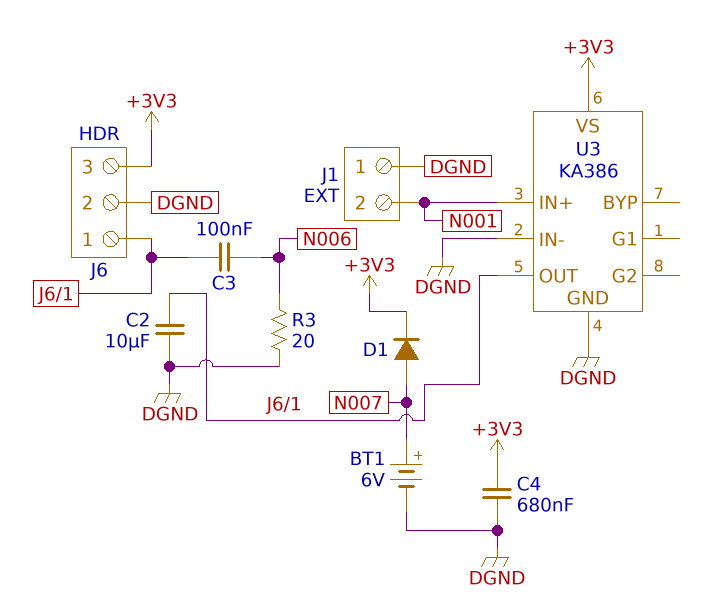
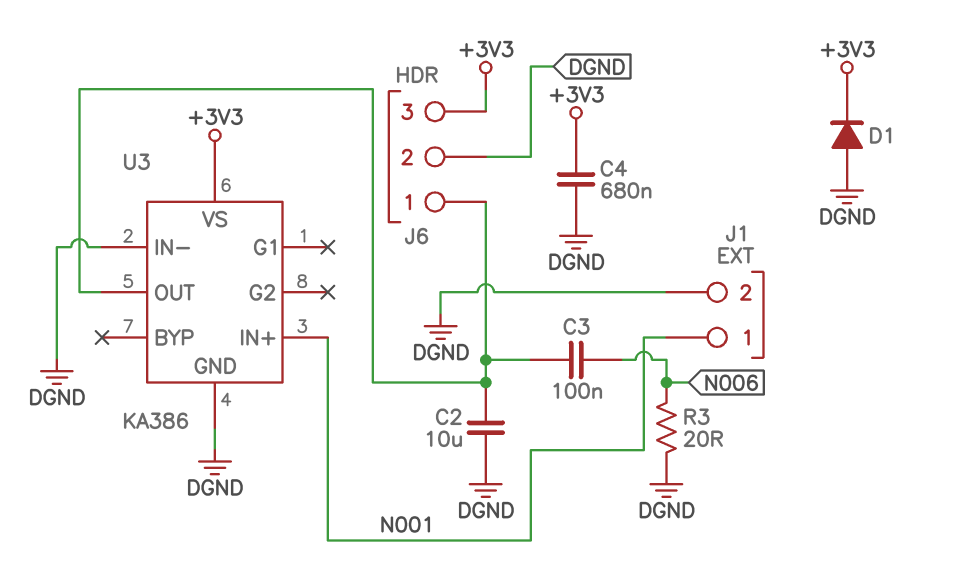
BT1: 6V (plus N007, minus DGND) -> none
D1: diode (A N007, K +3V3) -> diode (A DGND, K +3V3)
J1 pin 1: DGND -> N001
J1 pin 2: N001 -> DGND

